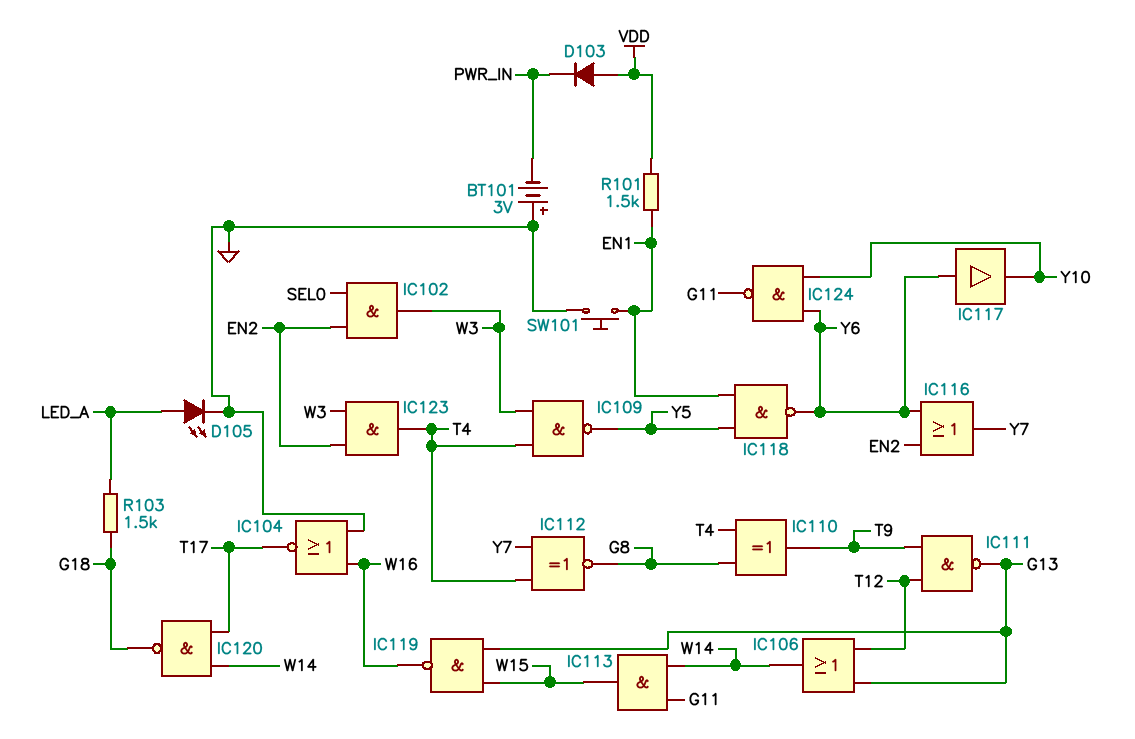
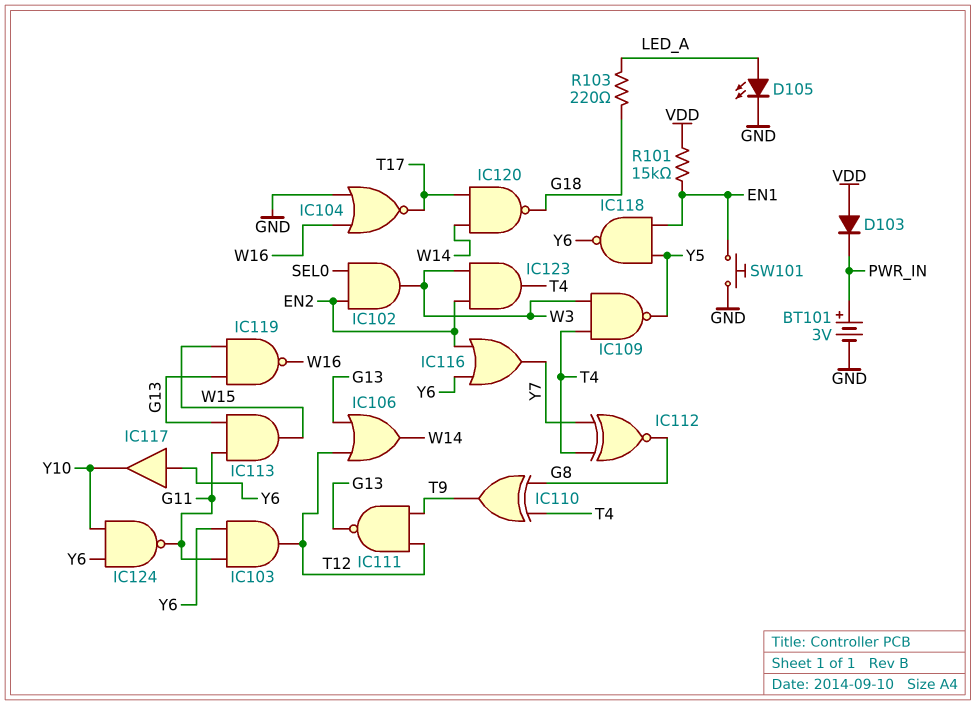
BT101: 3V (plus GND, minus PWR_IN) -> 3V (plus PWR_IN, minus GND)
IC103: none -> AND (in G11, in Y6, out T12)
IC113: AND (in G11, in W14, out W15) -> AND (in G11, in G13, out W15)
R101: 1.5k (EN1, VDD) -> 15k (EN1, VDD)
R103: 1.5k (G18, LED_A) -> 220 (G18, LED_A)

